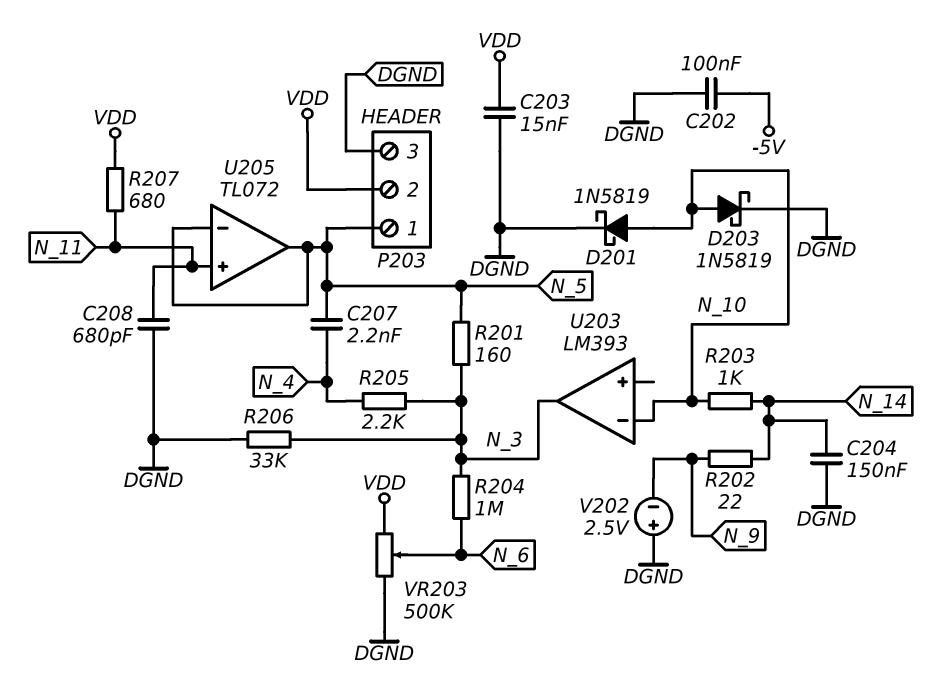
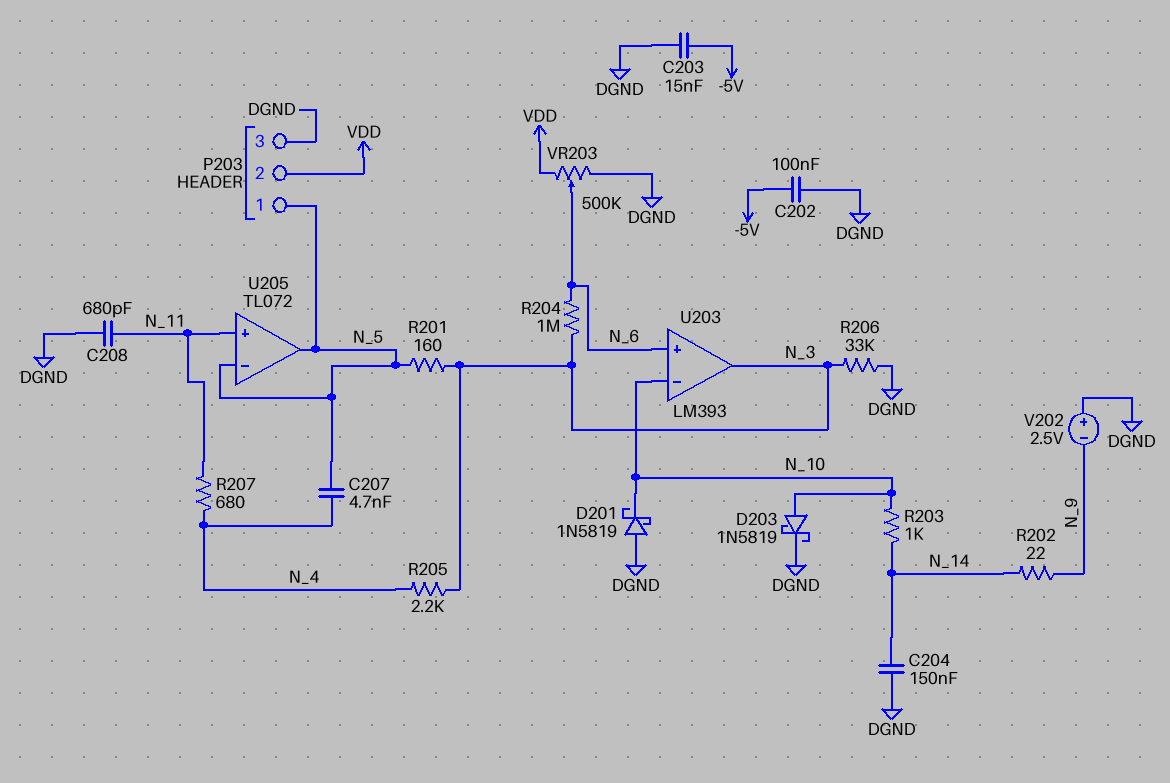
C203: 15nF (DGND, VDD) -> 15nF (-5V, DGND)
C207: 2.2nF (N_4, N_5) -> 4.7nF (N_4, N_5)
D201: schottky 1N5819 (A N_10, K DGND) -> schottky 1N5819 (A DGND, K N_10)
R207: 680 (N_11, VDD) -> 680 (N_4, N_11)
U203 pin in+: none -> N_6

